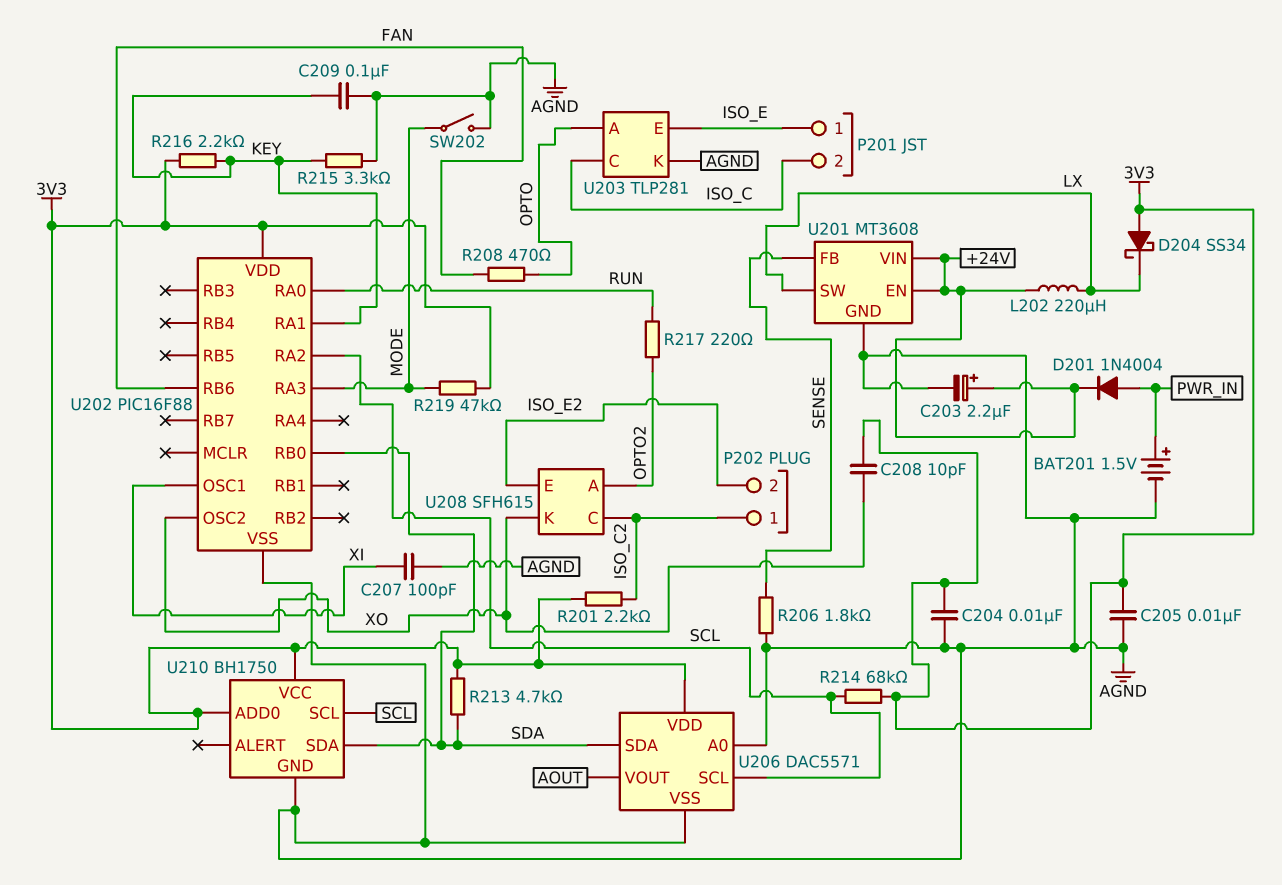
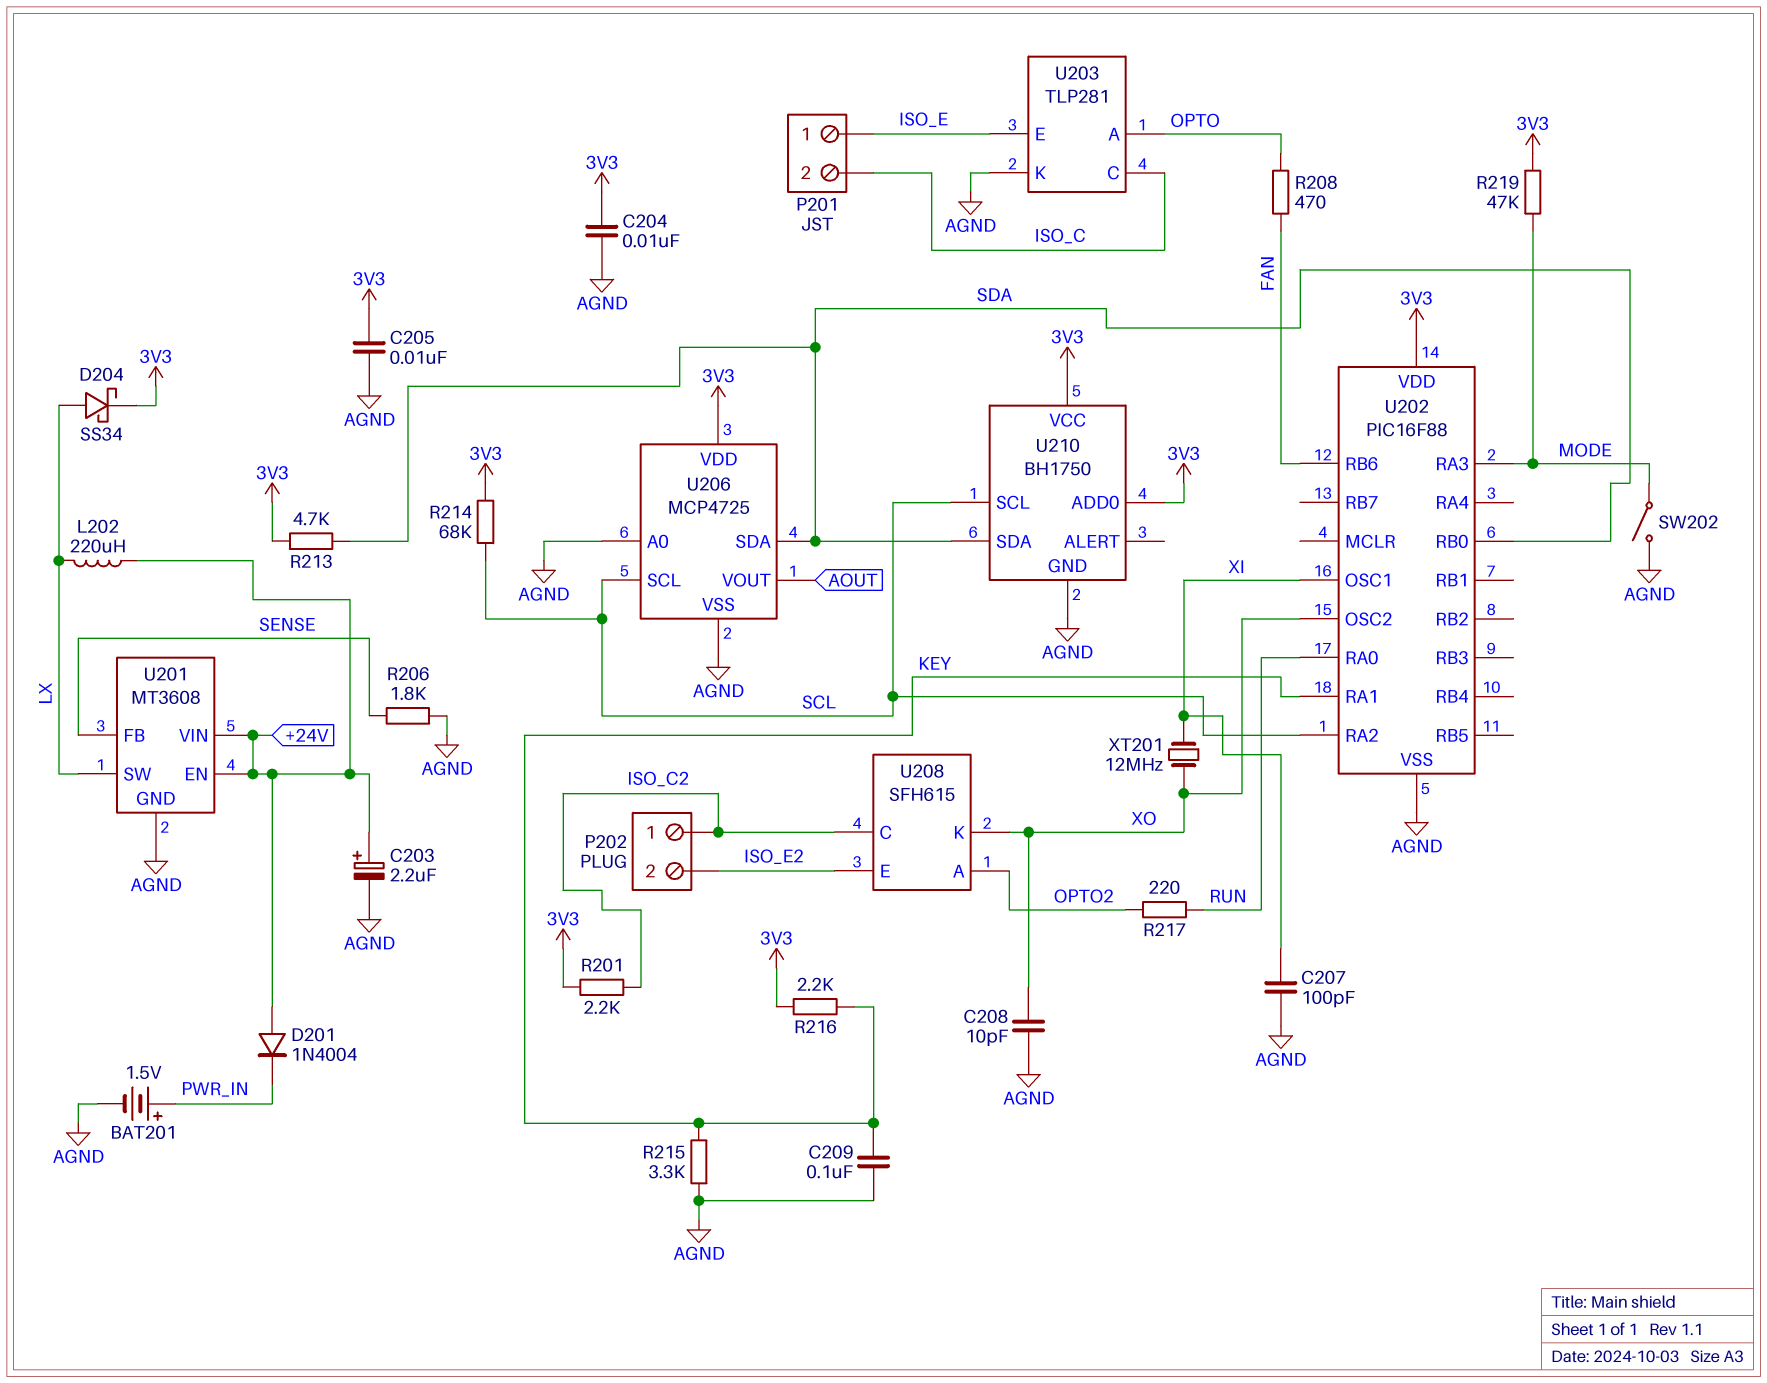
C208: 10pF (3V3, XO) -> 10pF (AGND, XO)
D201: diode 1N4004 (A PWR_IN, K +24V) -> diode 1N4004 (A +24V, K PWR_IN)
D204: schottky SS34 (A 3V3, K LX) -> schottky SS34 (A LX, K 3V3)
U206: DAC5571 -> MCP4725
XT201: none -> 12MHz (XI, XO)

